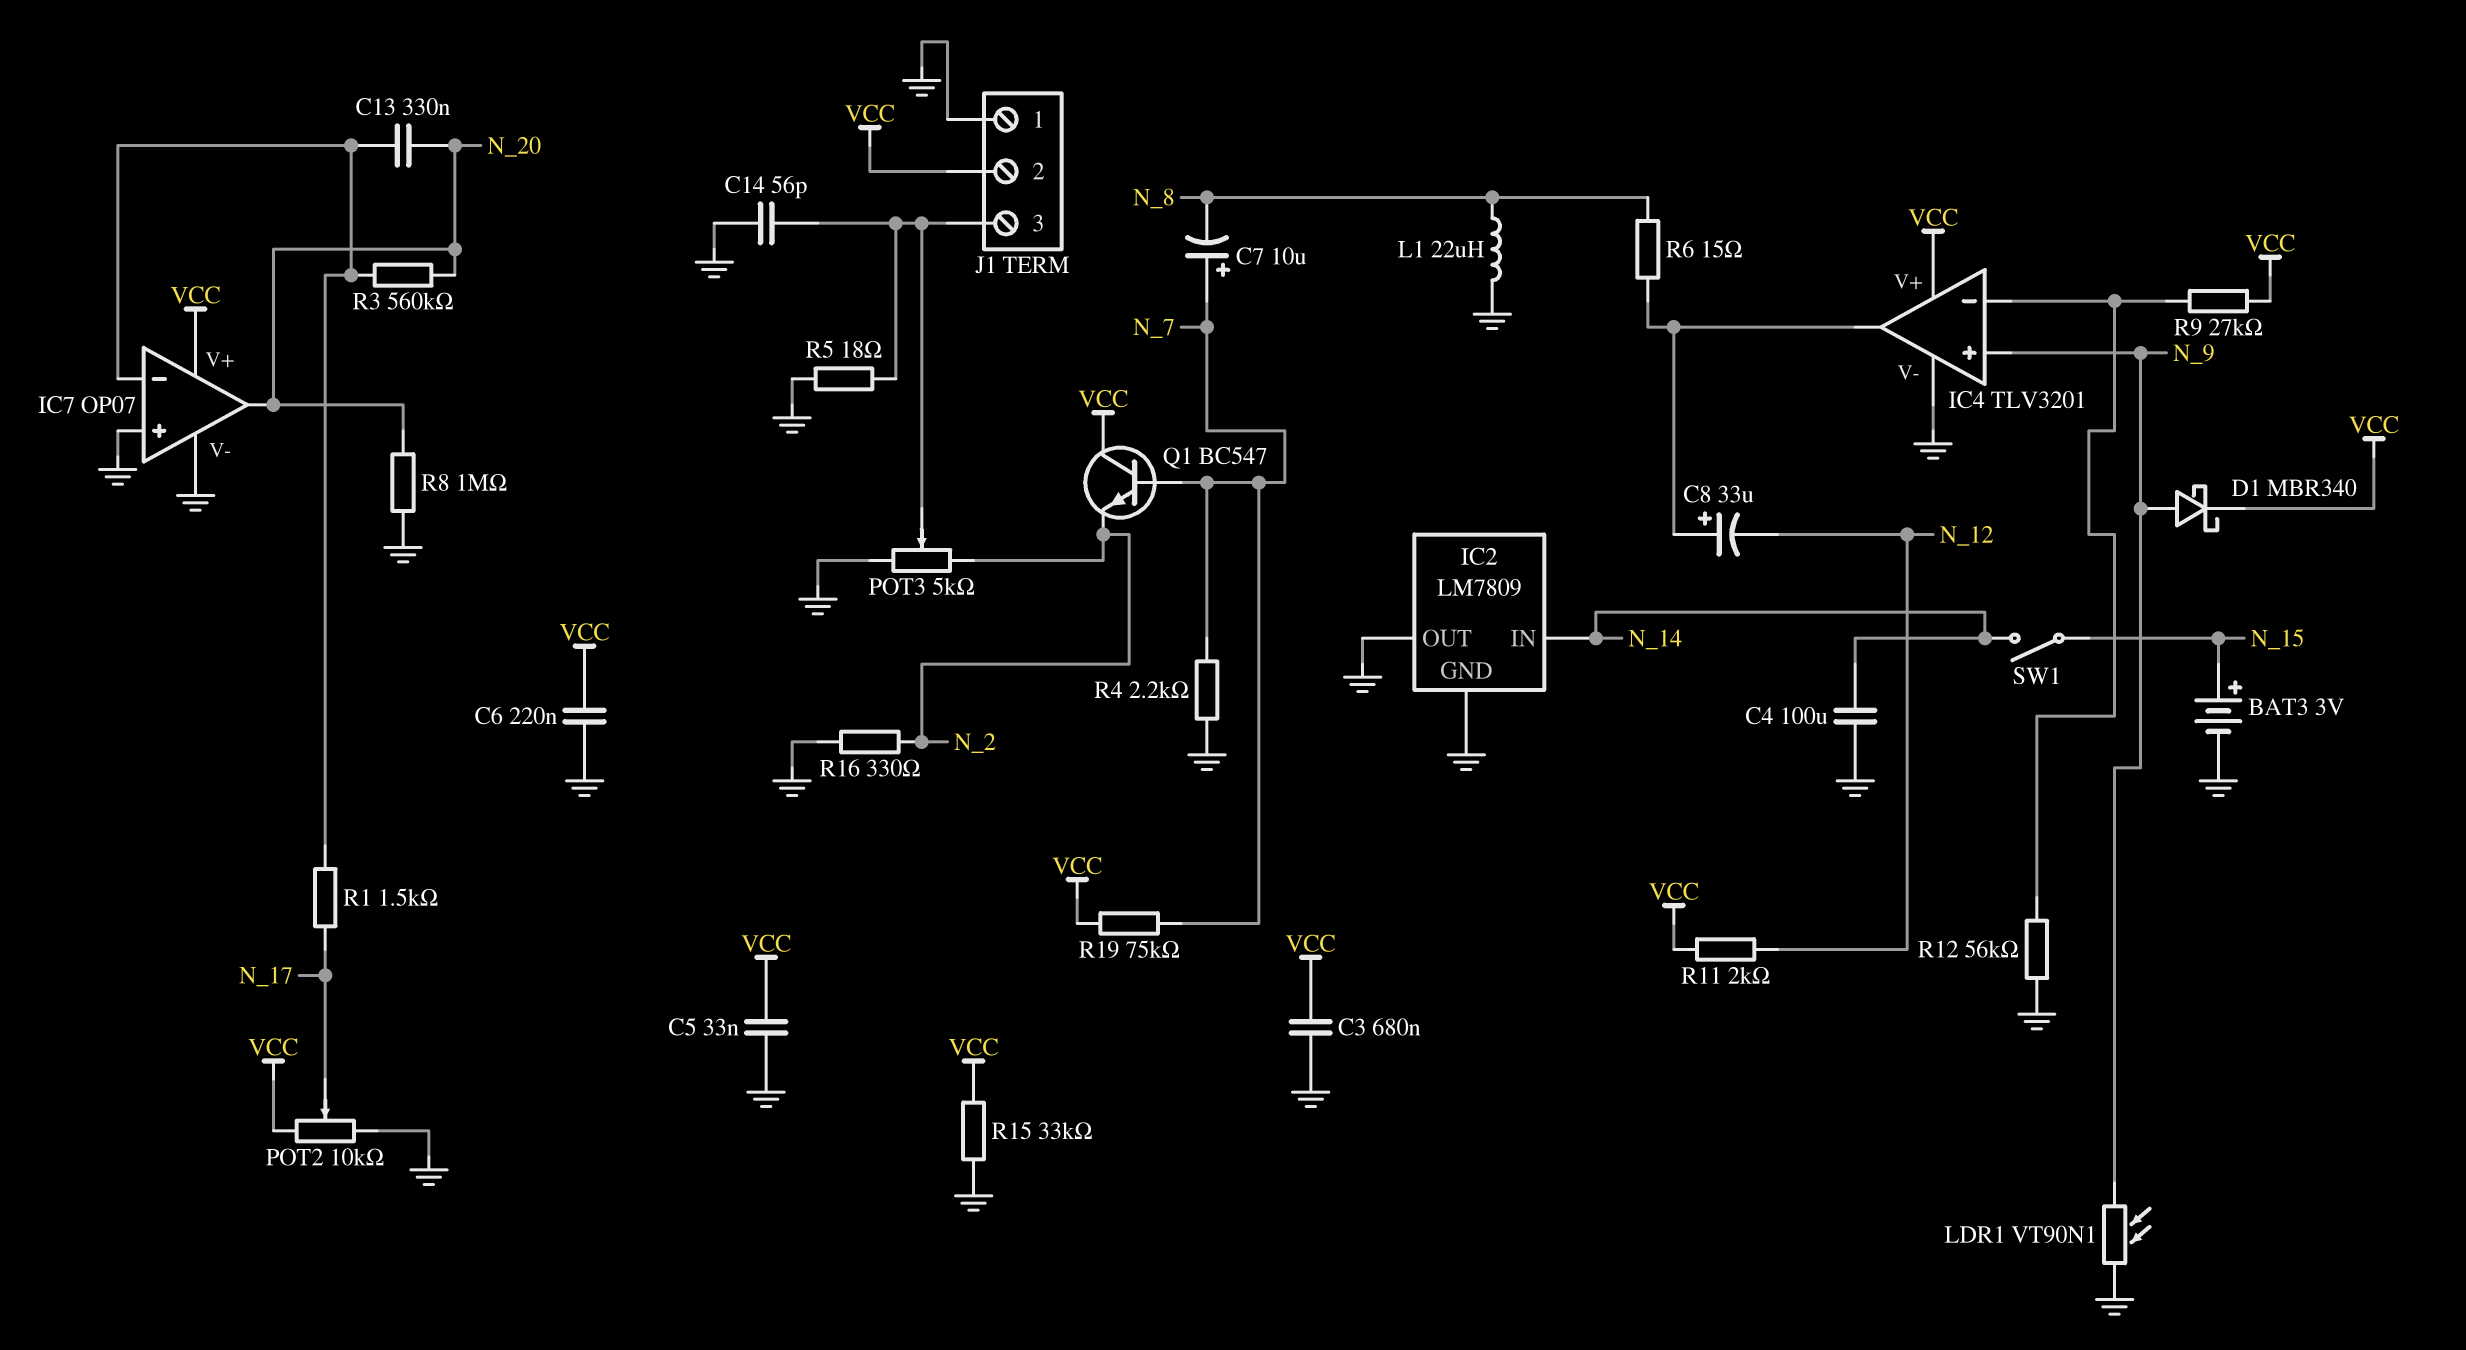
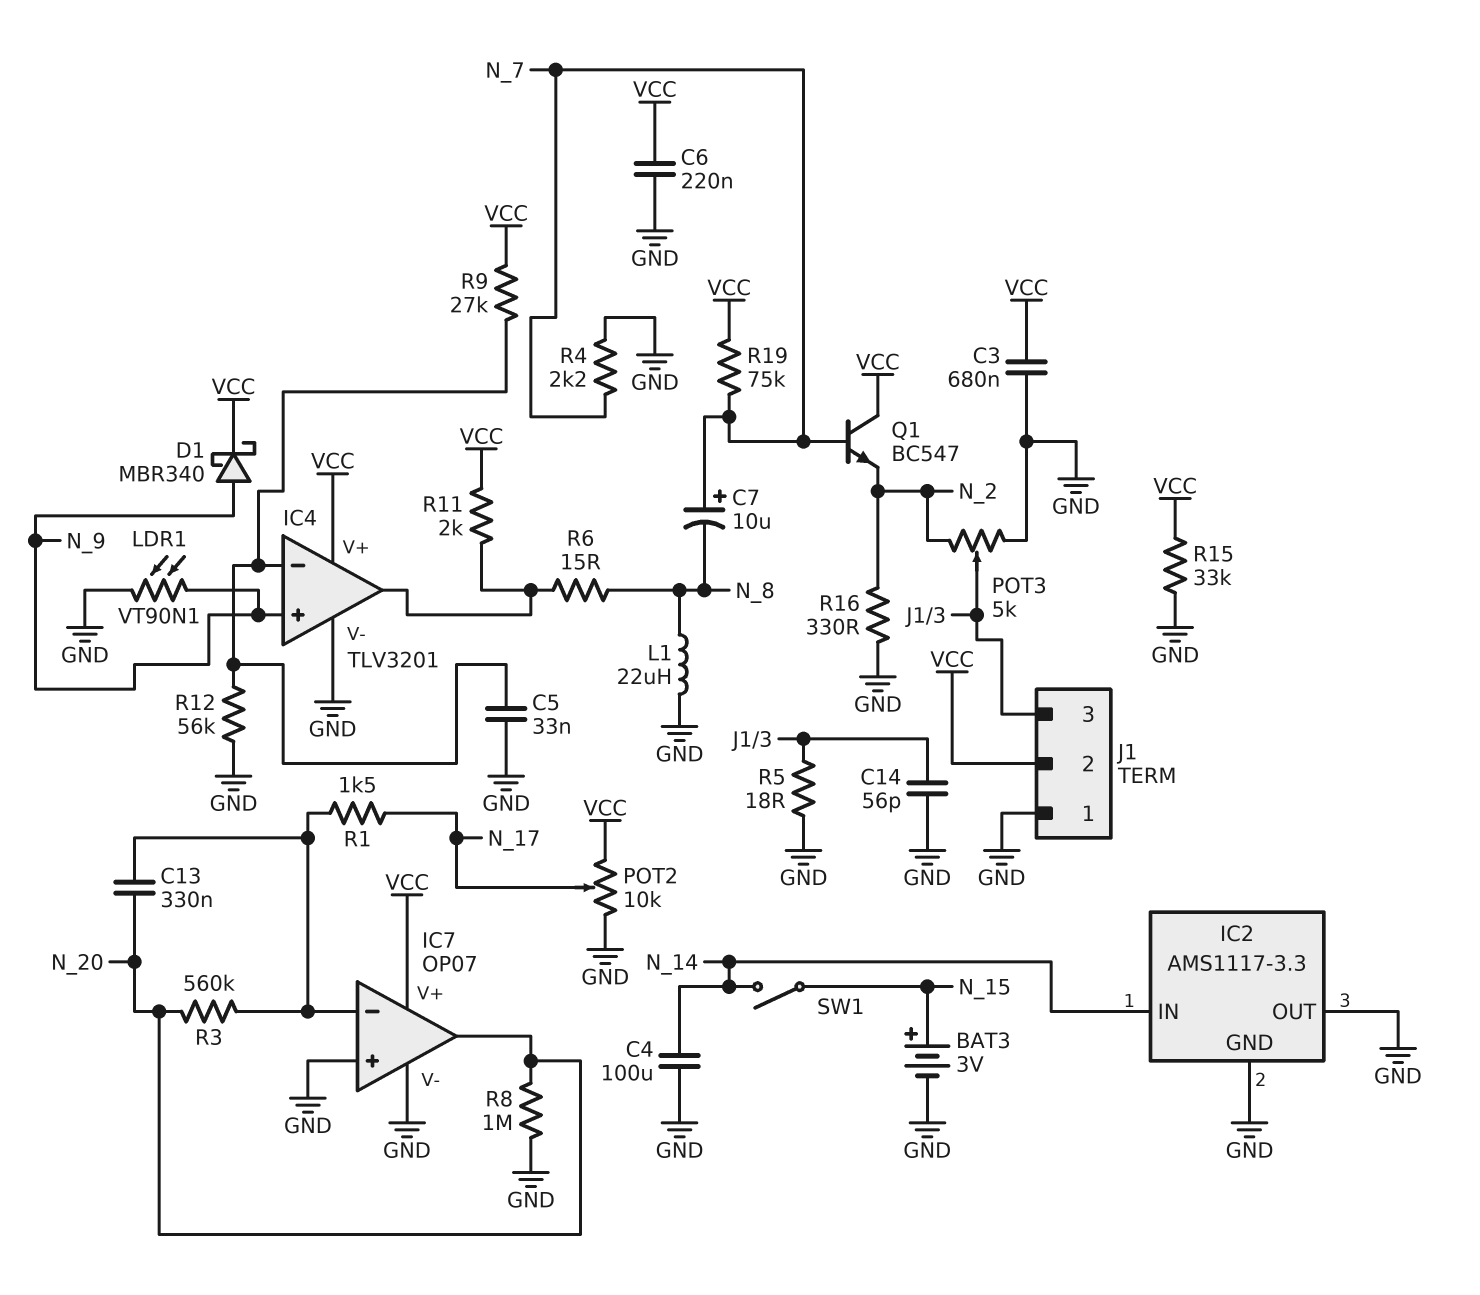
C5: 33nF (GND, VCC) -> 33nF (GND, IC4/in-)
C8: 33uF (plus IC4/out, minus N_12) -> none
IC2: LM7809 -> AMS1117-3.3
R11: 2k (N_12, VCC) -> 2k (IC4/out, VCC)

